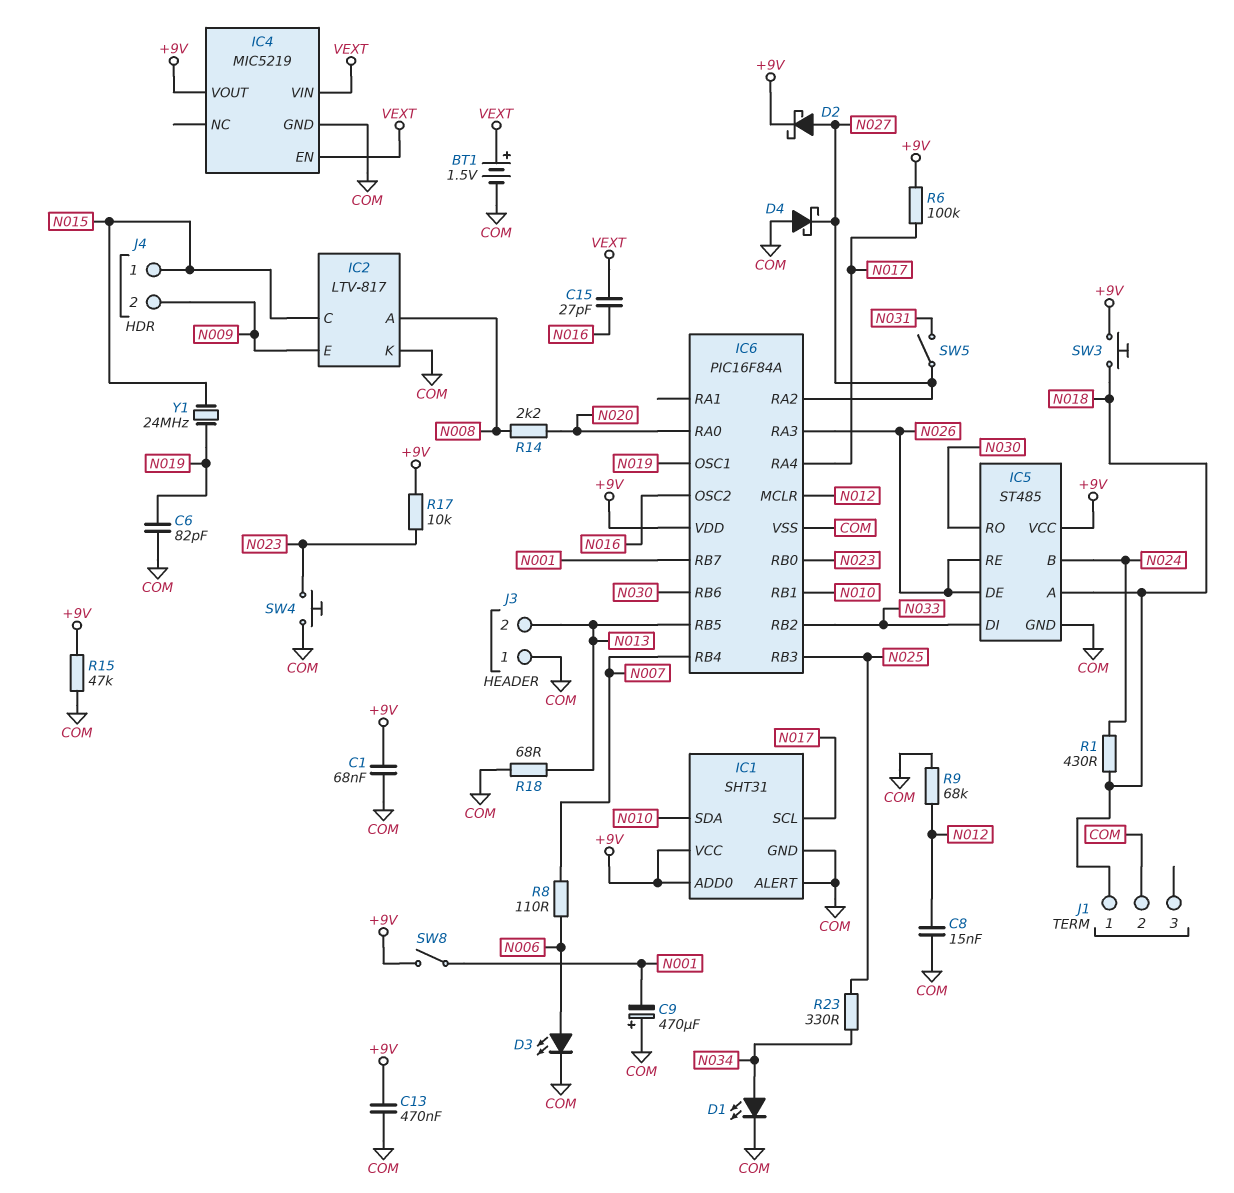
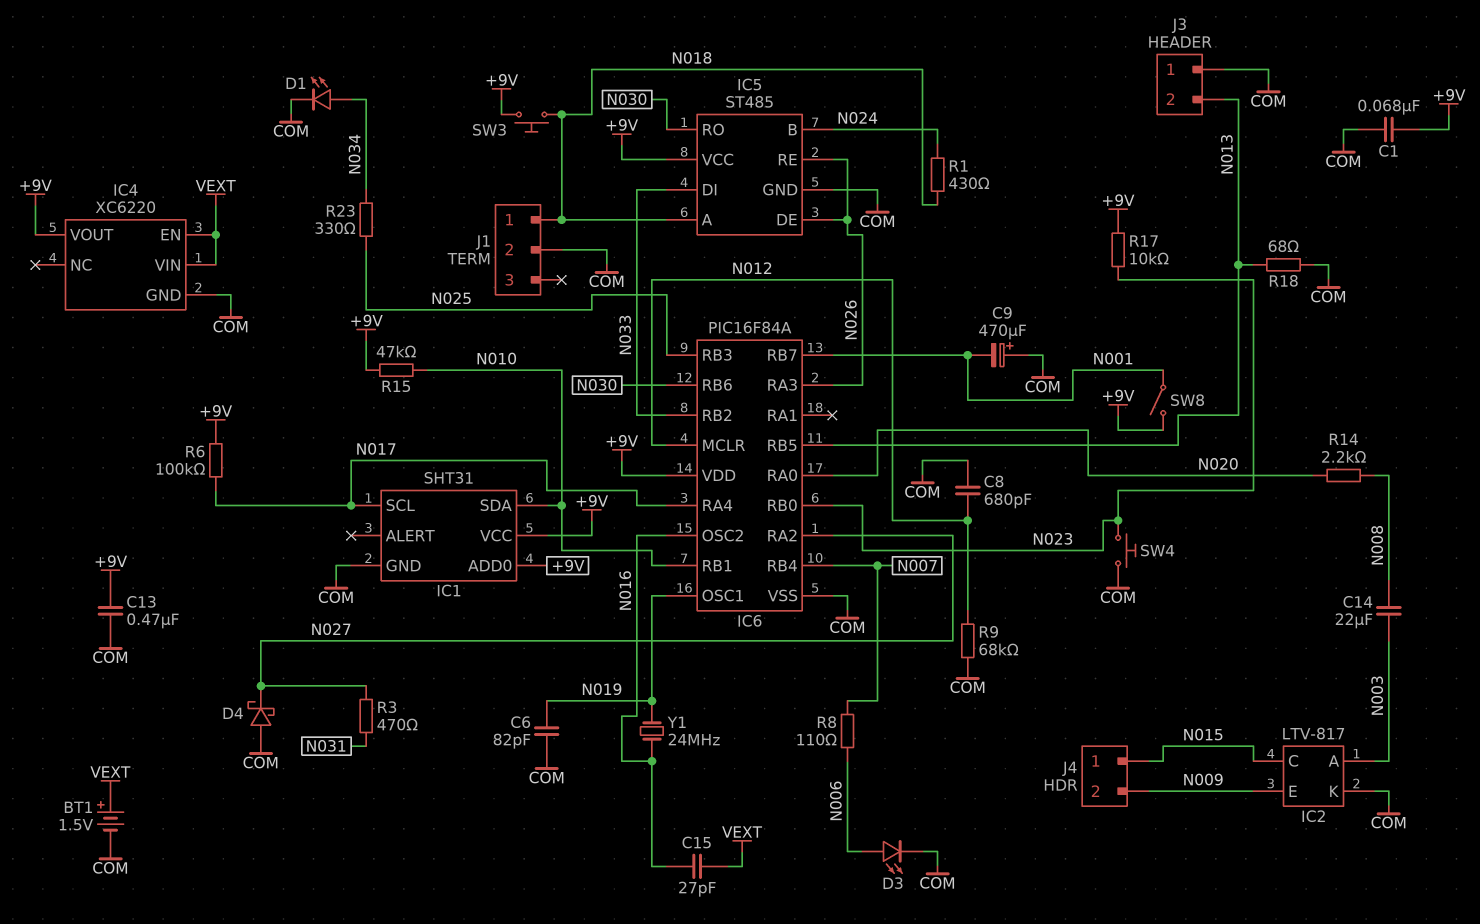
C8: 15nF (COM, N012) -> 680pF (COM, N012)
C14: none -> 22uF (N003, N008)
D2: schottky (A N027, K +9V) -> none
IC1 pin ALERT: COM -> none
IC2 pin A: N008 -> N003
IC4: MIC5219 -> XC6220
R3: none -> 470 (N027, N031)
R15: 47k (+9V, COM) -> 47k (+9V, N010)
SW5: switch (N027, N031) -> none
Y1: 24MHz (N015, N019) -> 24MHz (N016, N019)

